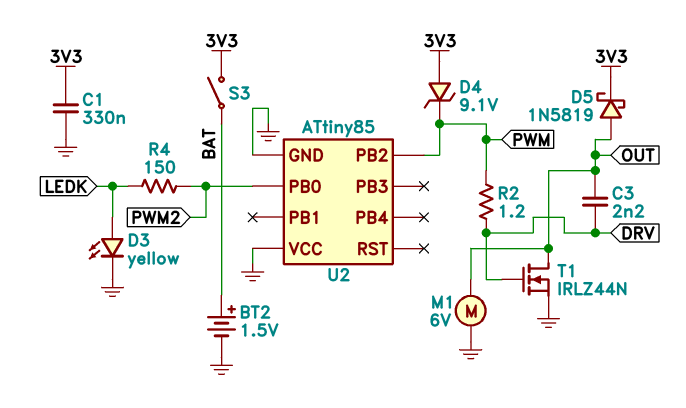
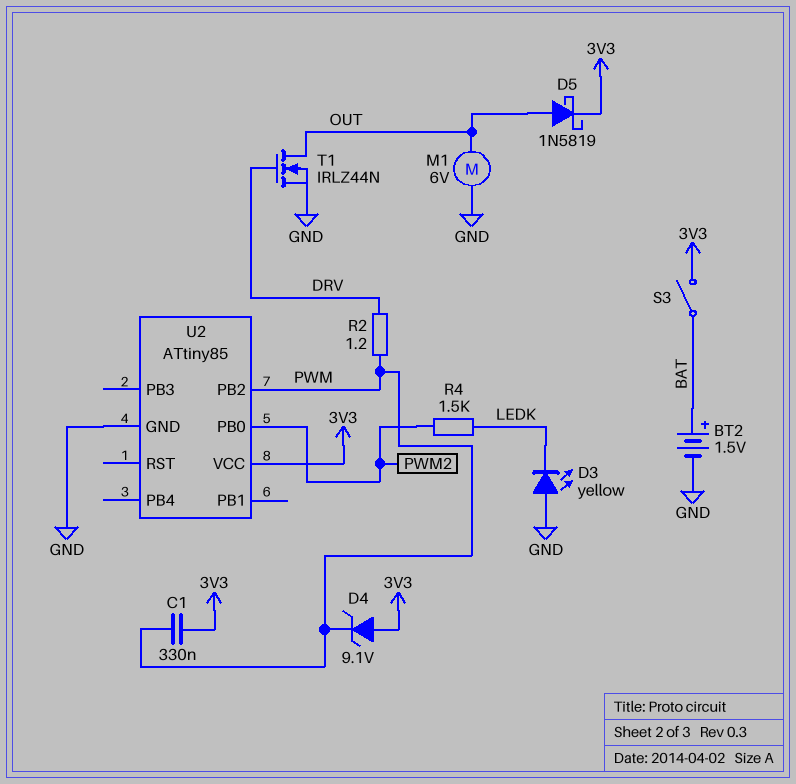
C1: 330nF (3V3, GND) -> 330nF (3V3, PWM)
C3: 2.2nF (DRV, OUT) -> none
D3: LED yellow (A LEDK, K GND) -> LED yellow (A GND, K LEDK)
R4: 150 (LEDK, PWM2) -> 1.5k (LEDK, PWM2)
U2 pin VCC: GND -> 3V3

